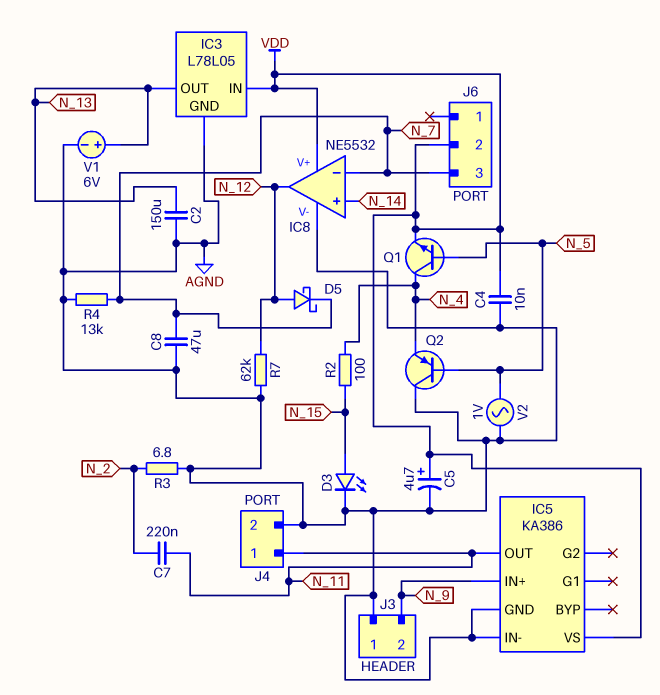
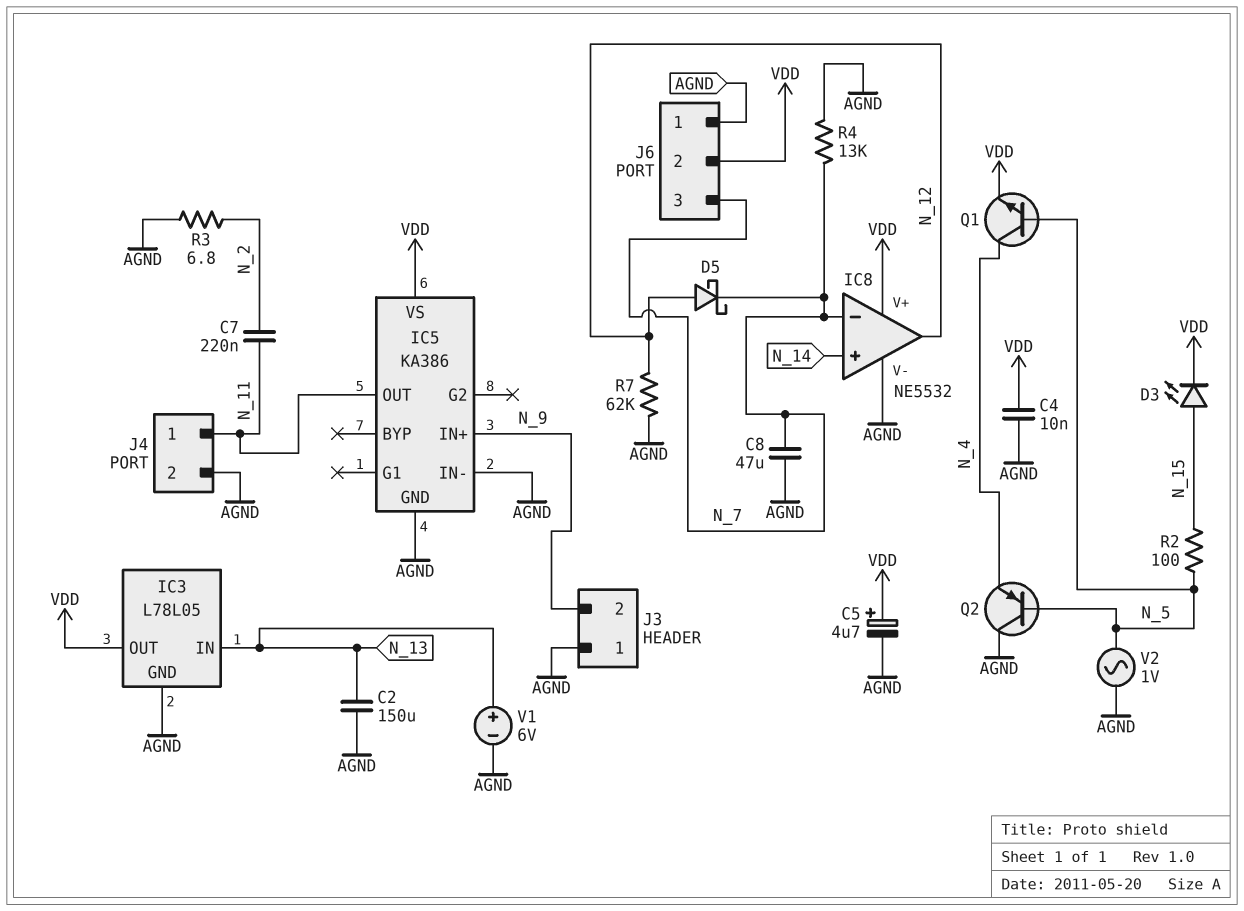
D3: LED (A N_15, K AGND) -> LED (A N_15, K VDD)
IC3 pin IN: VDD -> N_13
IC3 pin OUT: N_13 -> VDD
J6 pin 1: none -> AGND
R2: 100 (N_4, N_15) -> 100 (N_5, N_15)

